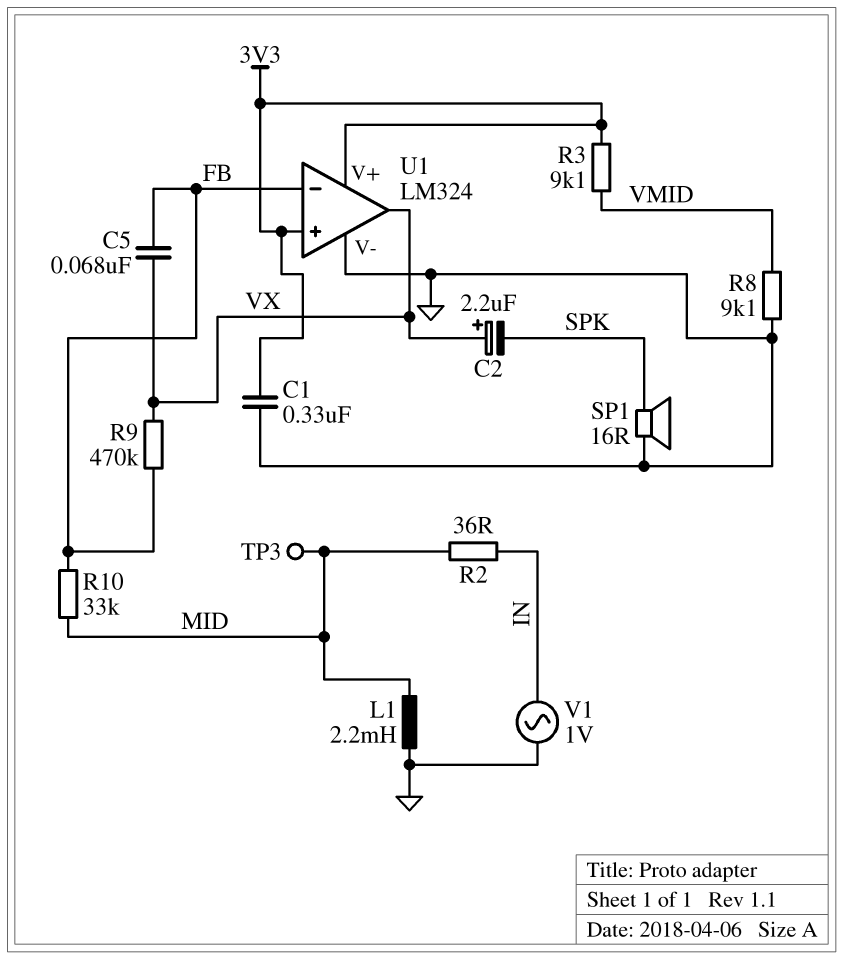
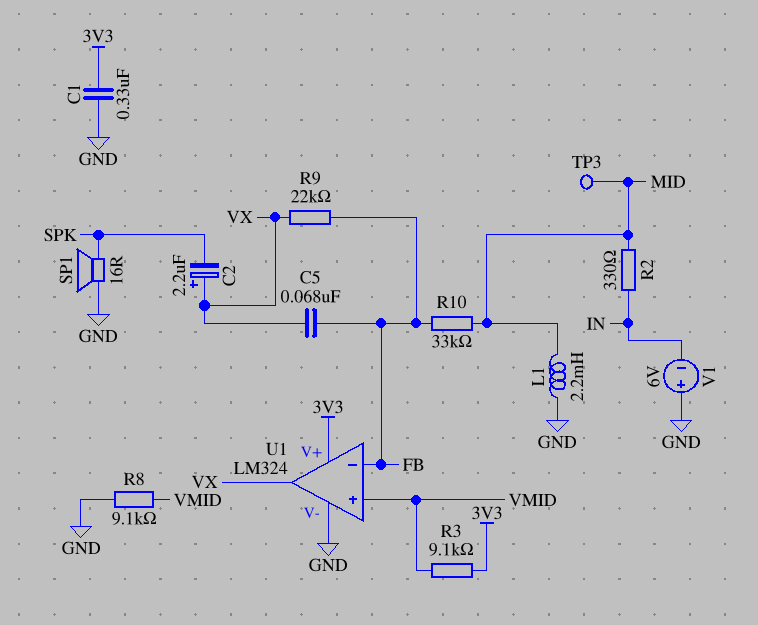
R2: 36 (IN, MID) -> 330 (IN, MID)
R9: 470k (FB, VX) -> 22k (FB, VX)
U1 pin in+: 3V3 -> VMID
V1: AC 1V (GND, IN) -> 6V (plus GND, minus IN)

